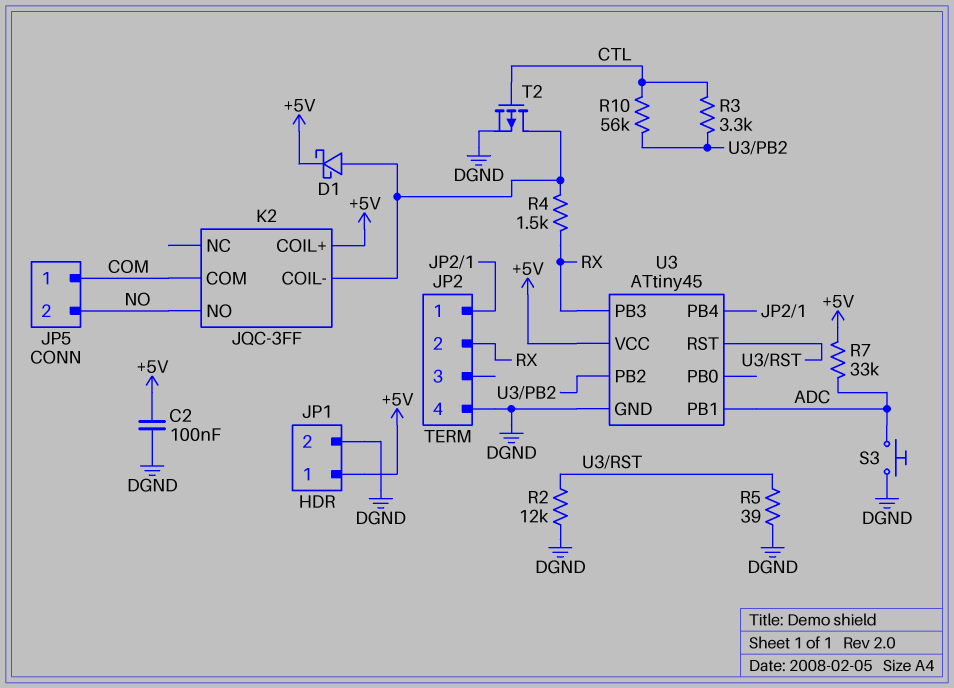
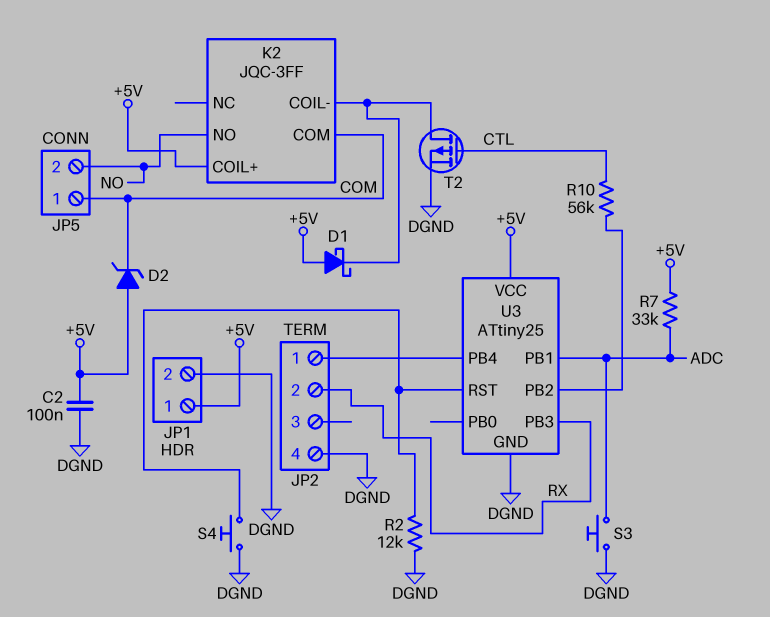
D1: schottky (A K2/COIL-, K +5V) -> schottky (A +5V, K K2/COIL-)
D2: none -> zener (A +5V, K COM)
R3: 3.3k (CTL, U3/PB2) -> none
R4: 1.5k (K2/COIL-, RX) -> none
R5: 39 (DGND, U3/RST) -> none
S4: none -> button (DGND, U3/RST)
U3: ATtiny45 -> ATtiny25

